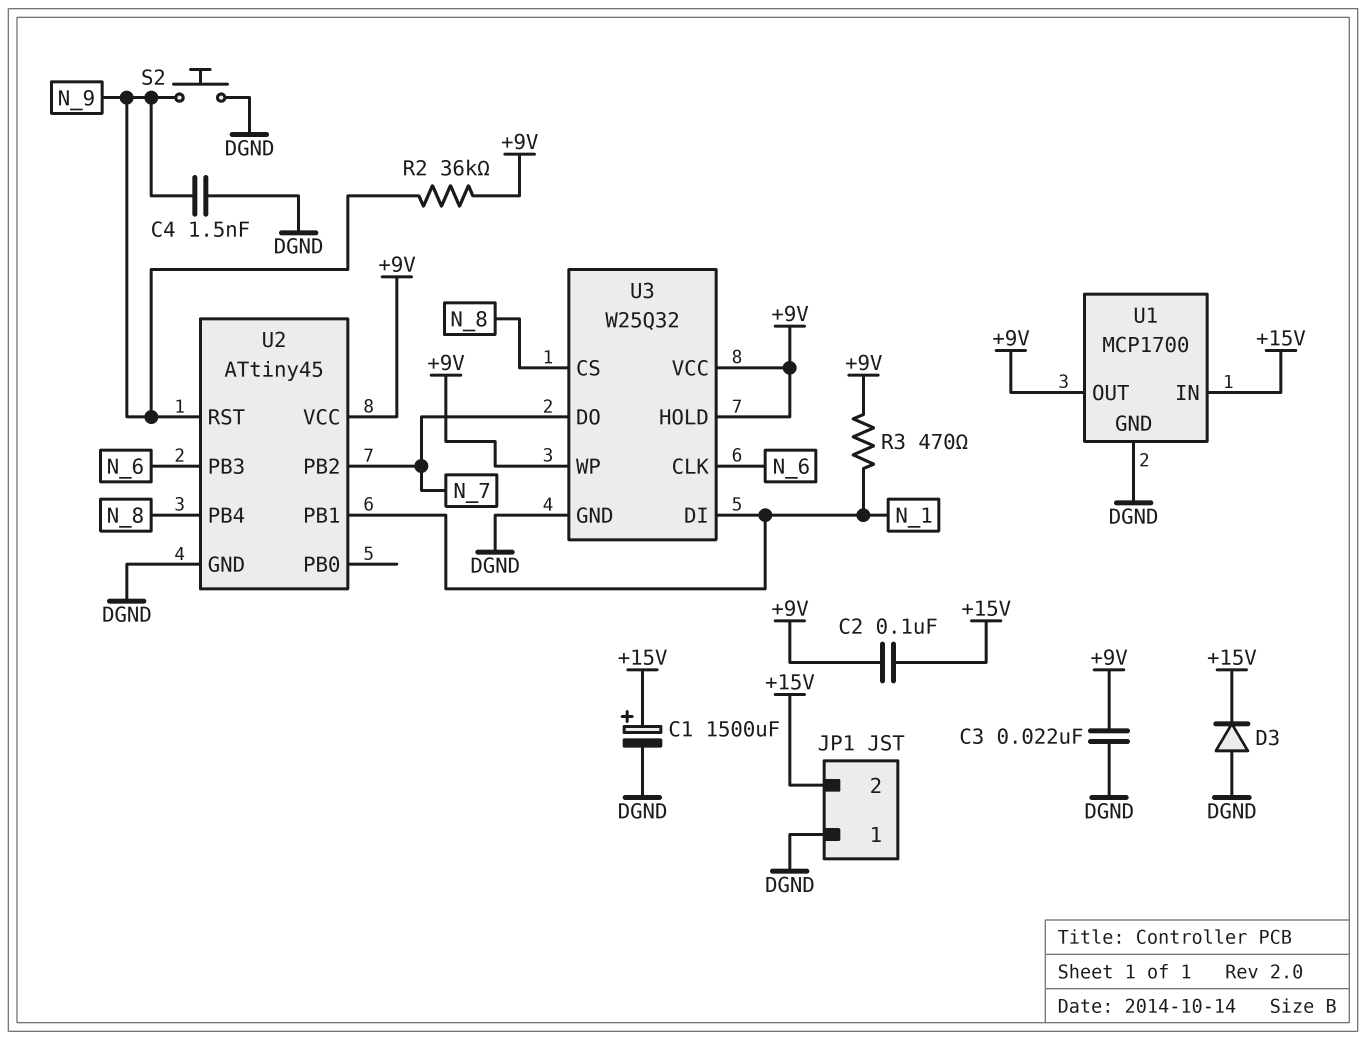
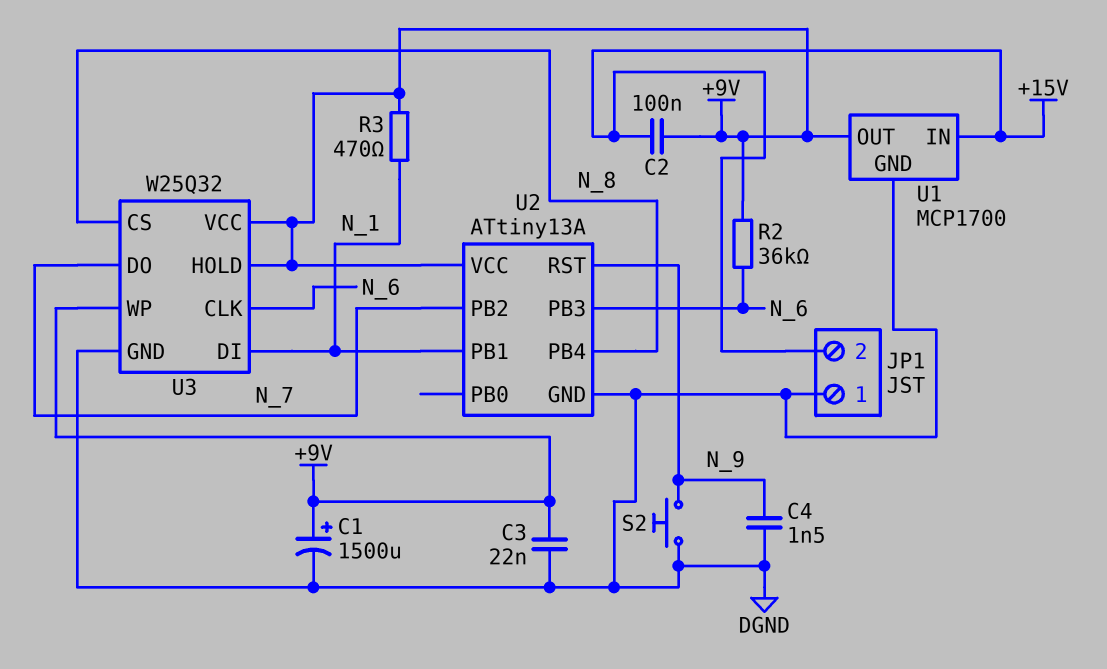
C1: 1500uF (plus +15V, minus DGND) -> 1500uF (plus +9V, minus DGND)
D3: diode (A DGND, K +15V) -> none
R2: 36k (+9V, N_9) -> 36k (+9V, N_6)
U2: ATtiny45 -> ATtiny13A

